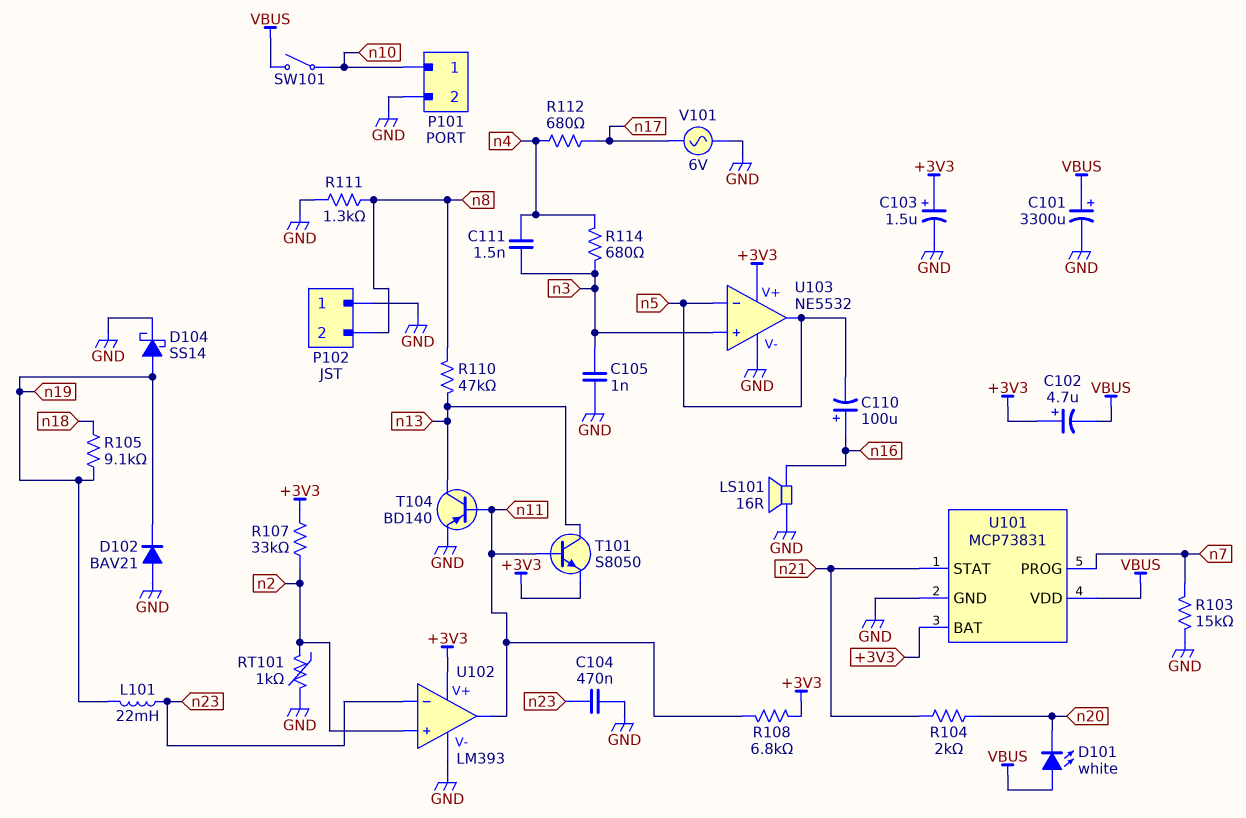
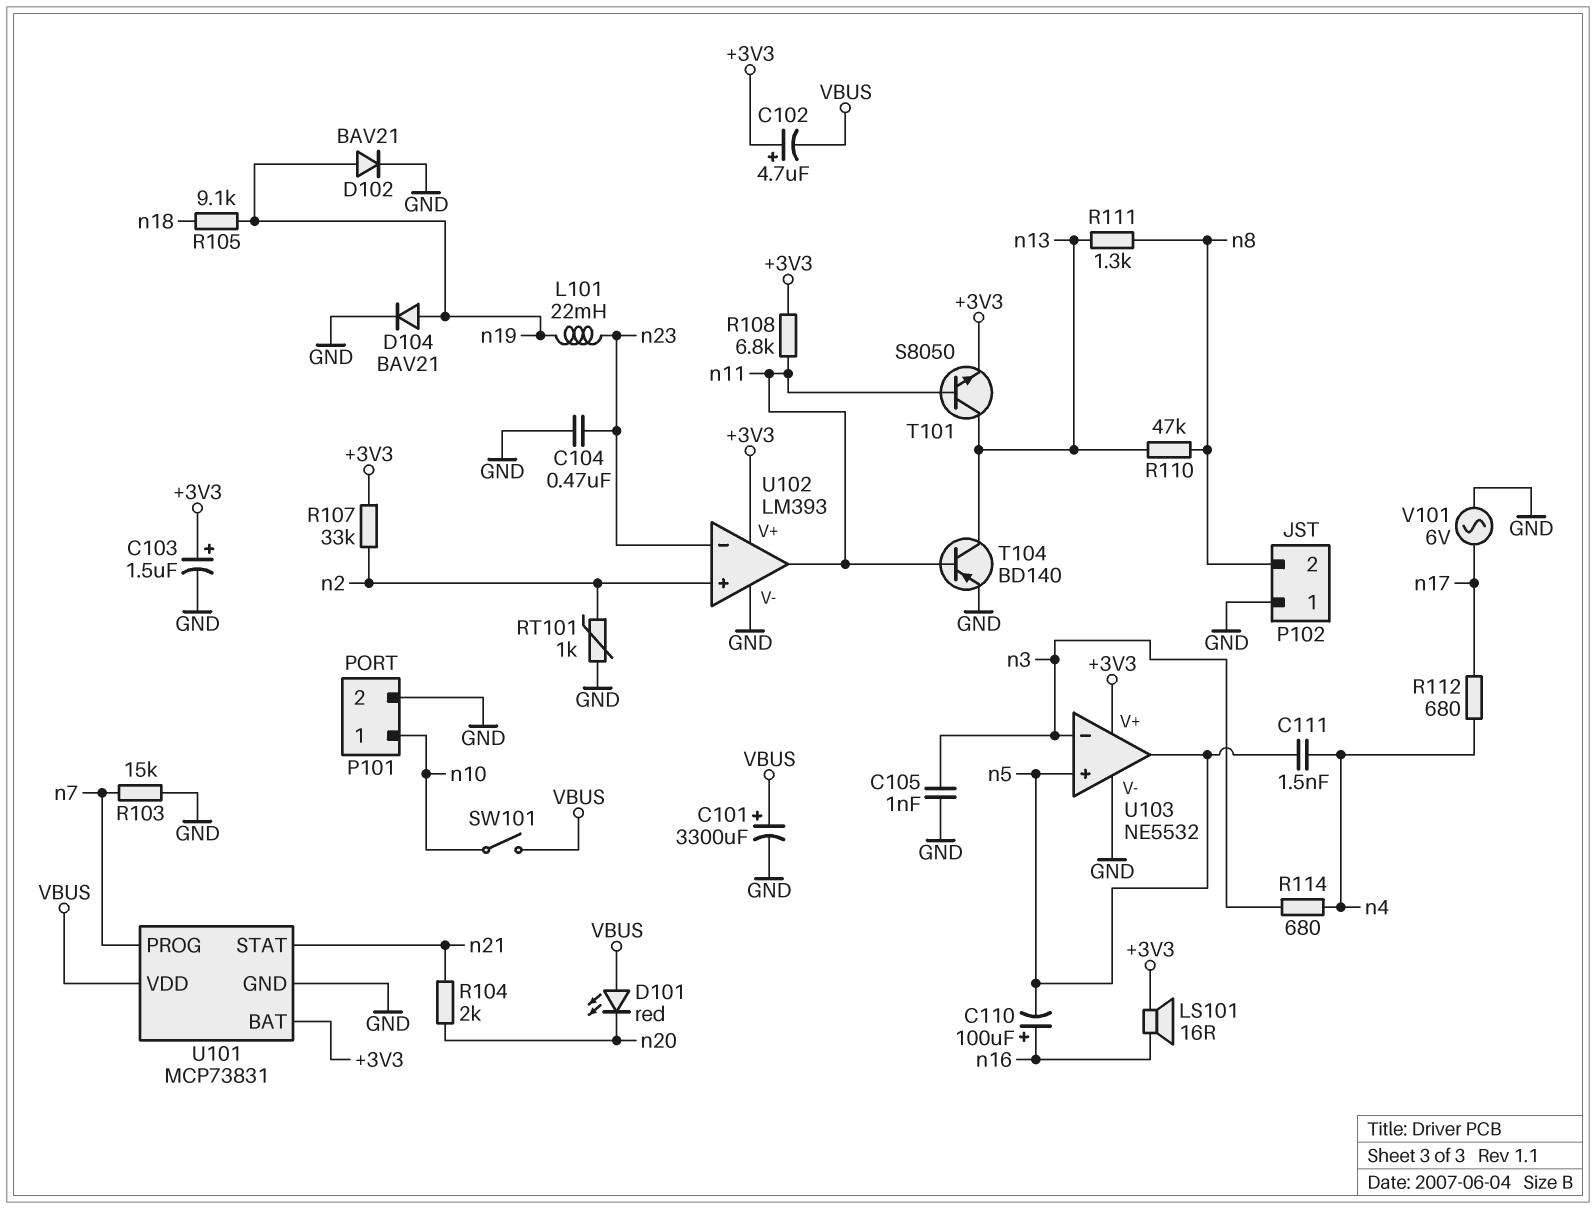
C111: 1.5nF (n3, n4) -> 1.5nF (n4, n5)
D101: LED white (A VBUS, K n20) -> LED red (A VBUS, K n20)
D102: diode BAV21 (A GND, K n19) -> diode BAV21 (A n19, K GND)
D104: schottky SS14 (A n19, K GND) -> diode BAV21 (A n19, K GND)
LS101: speaker 16R (GND, n16) -> speaker 16R (+3V3, n16)
R111: 1.3k (GND, n8) -> 1.3k (n8, n13)
U103 pin in+: n3 -> n5
U103 pin in-: n5 -> n3

